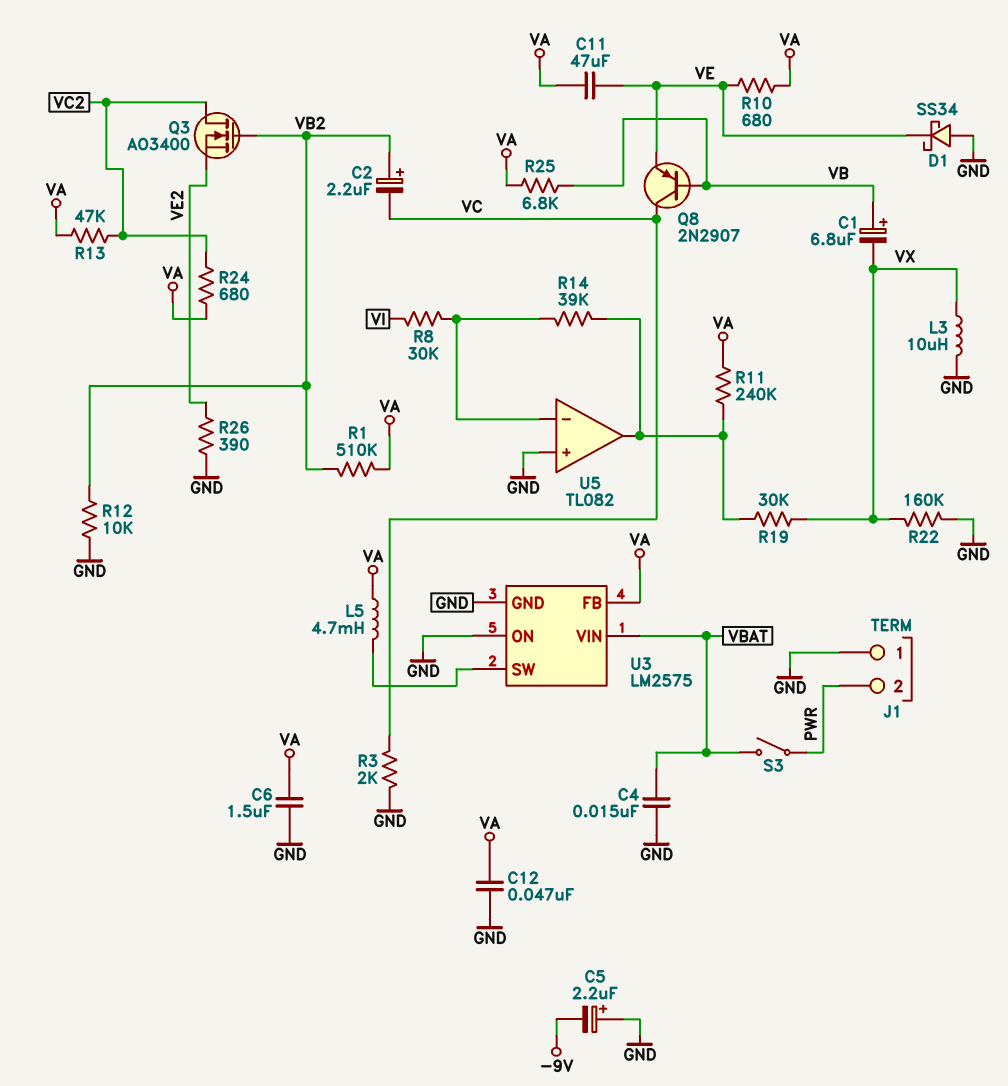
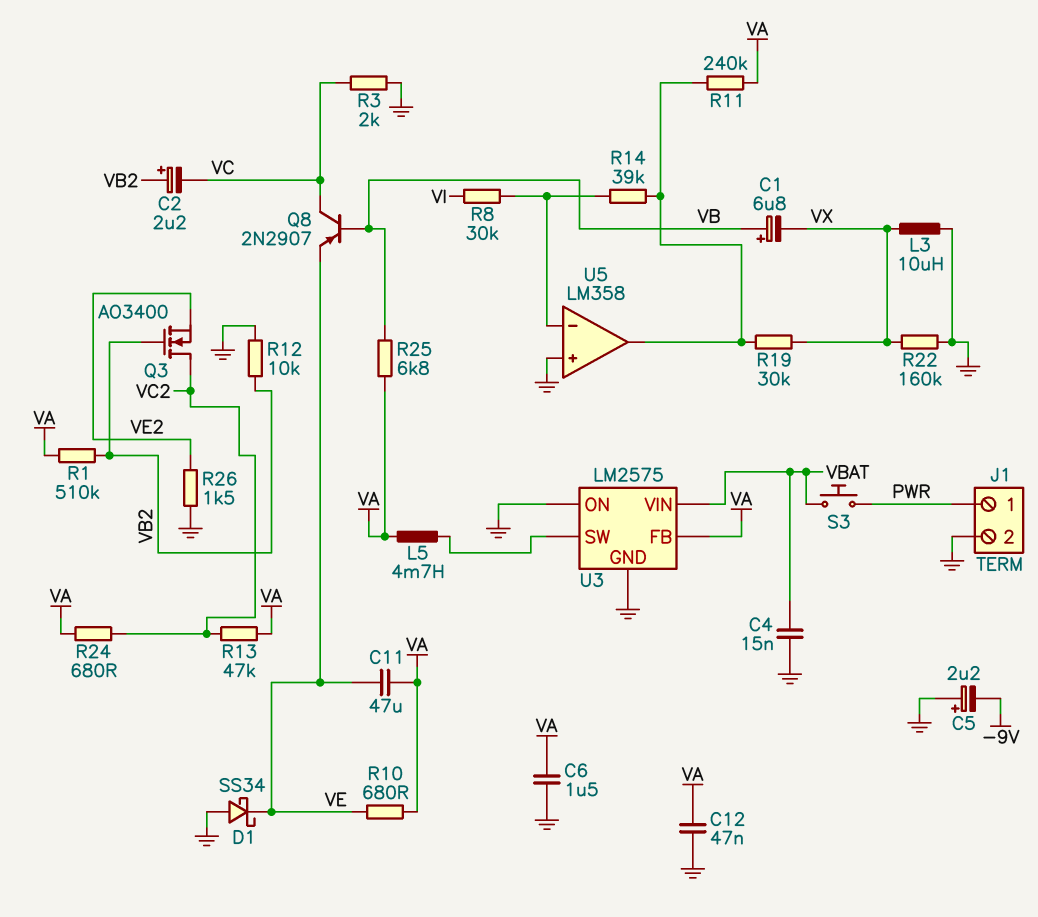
J1 pin 1: GND -> PWR
J1 pin 2: PWR -> GND
R26: 390 (GND, VE2) -> 1.5k (GND, VE2)
S3: switch (PWR, VBAT) -> button (PWR, VBAT)
U5: TL082 -> LM358

